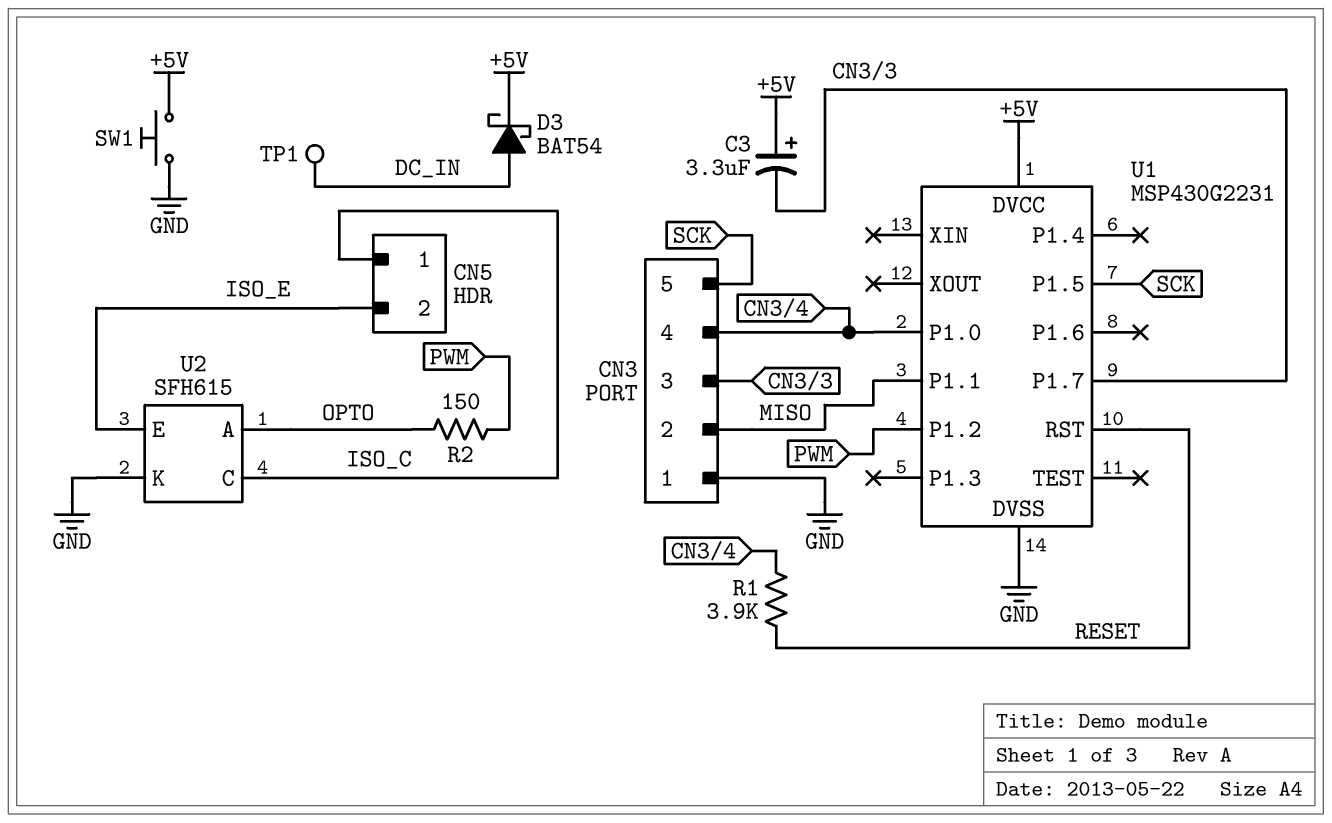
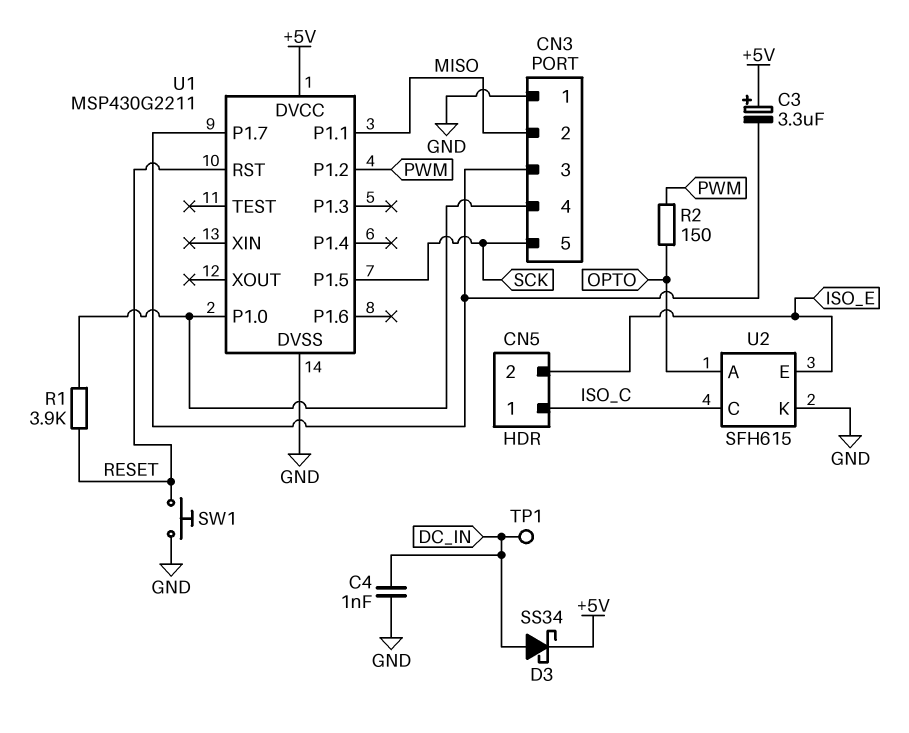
C4: none -> 1nF (DC_IN, GND)
D3: schottky BAT54 (A DC_IN, K +5V) -> schottky SS34 (A DC_IN, K +5V)
SW1: button (+5V, GND) -> button (GND, RESET)
U1: MSP430G2231 -> MSP430G2211

